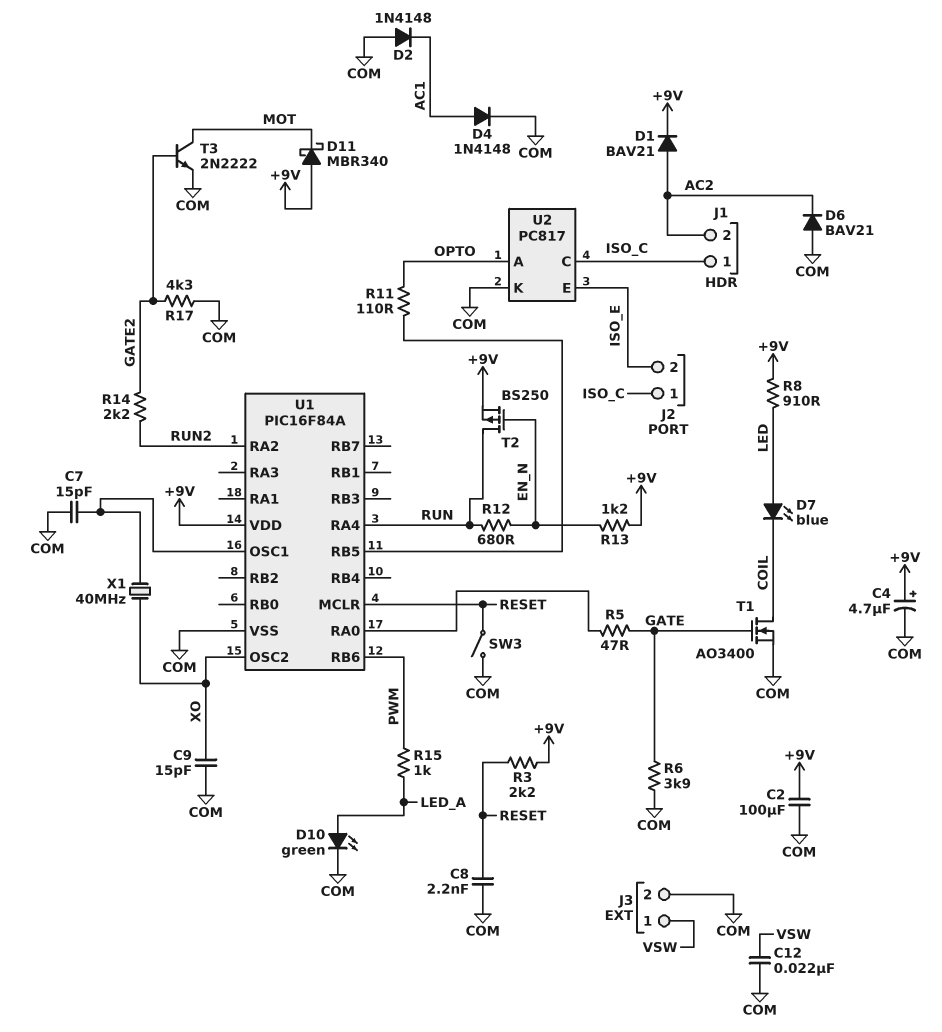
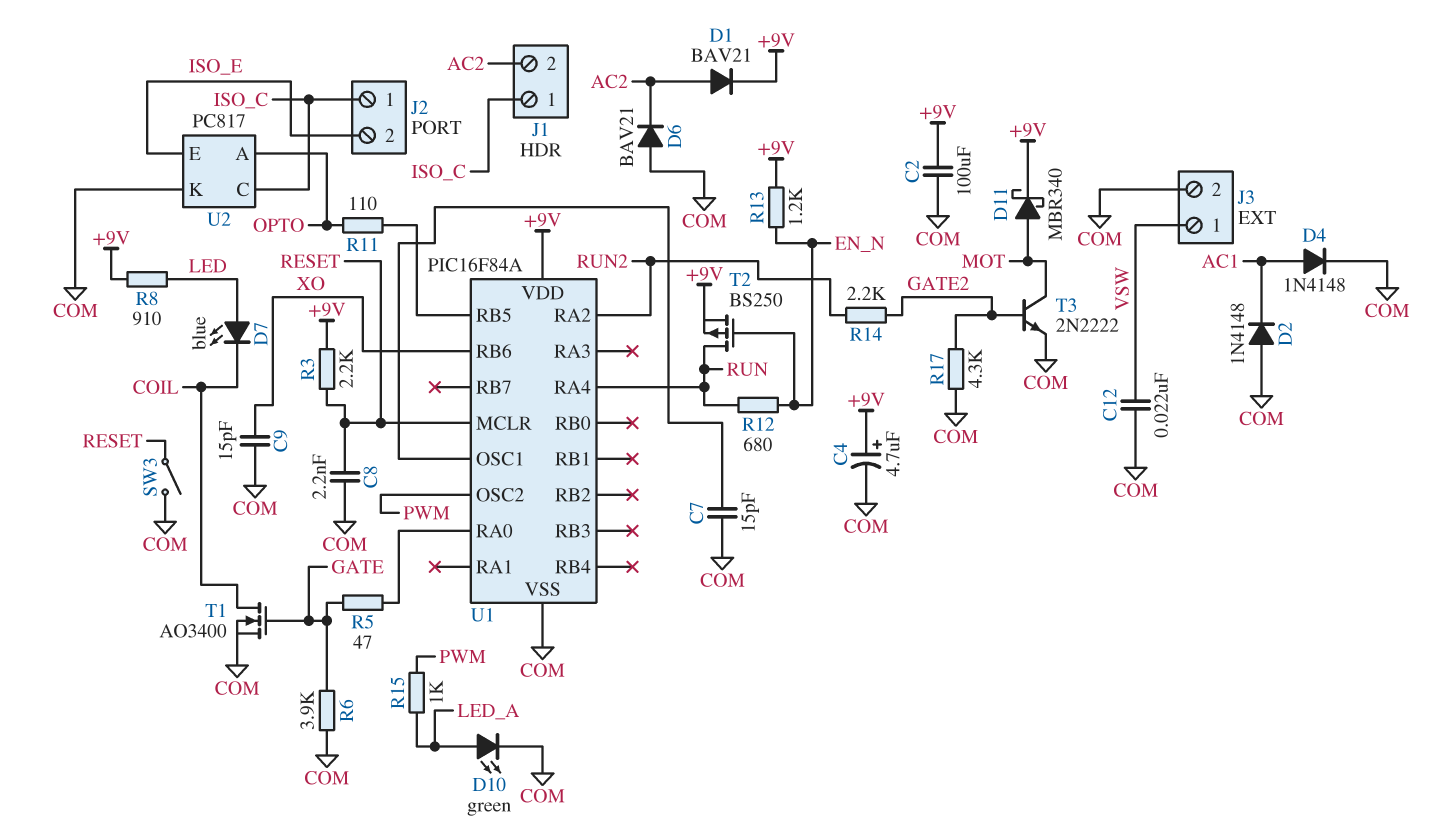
D11: schottky MBR340 (A +9V, K MOT) -> schottky MBR340 (A MOT, K +9V)
U1 pin OSC2: XO -> PWM
U1 pin RB6: PWM -> XO
X1: 40MHz (U1/OSC1, XO) -> none

